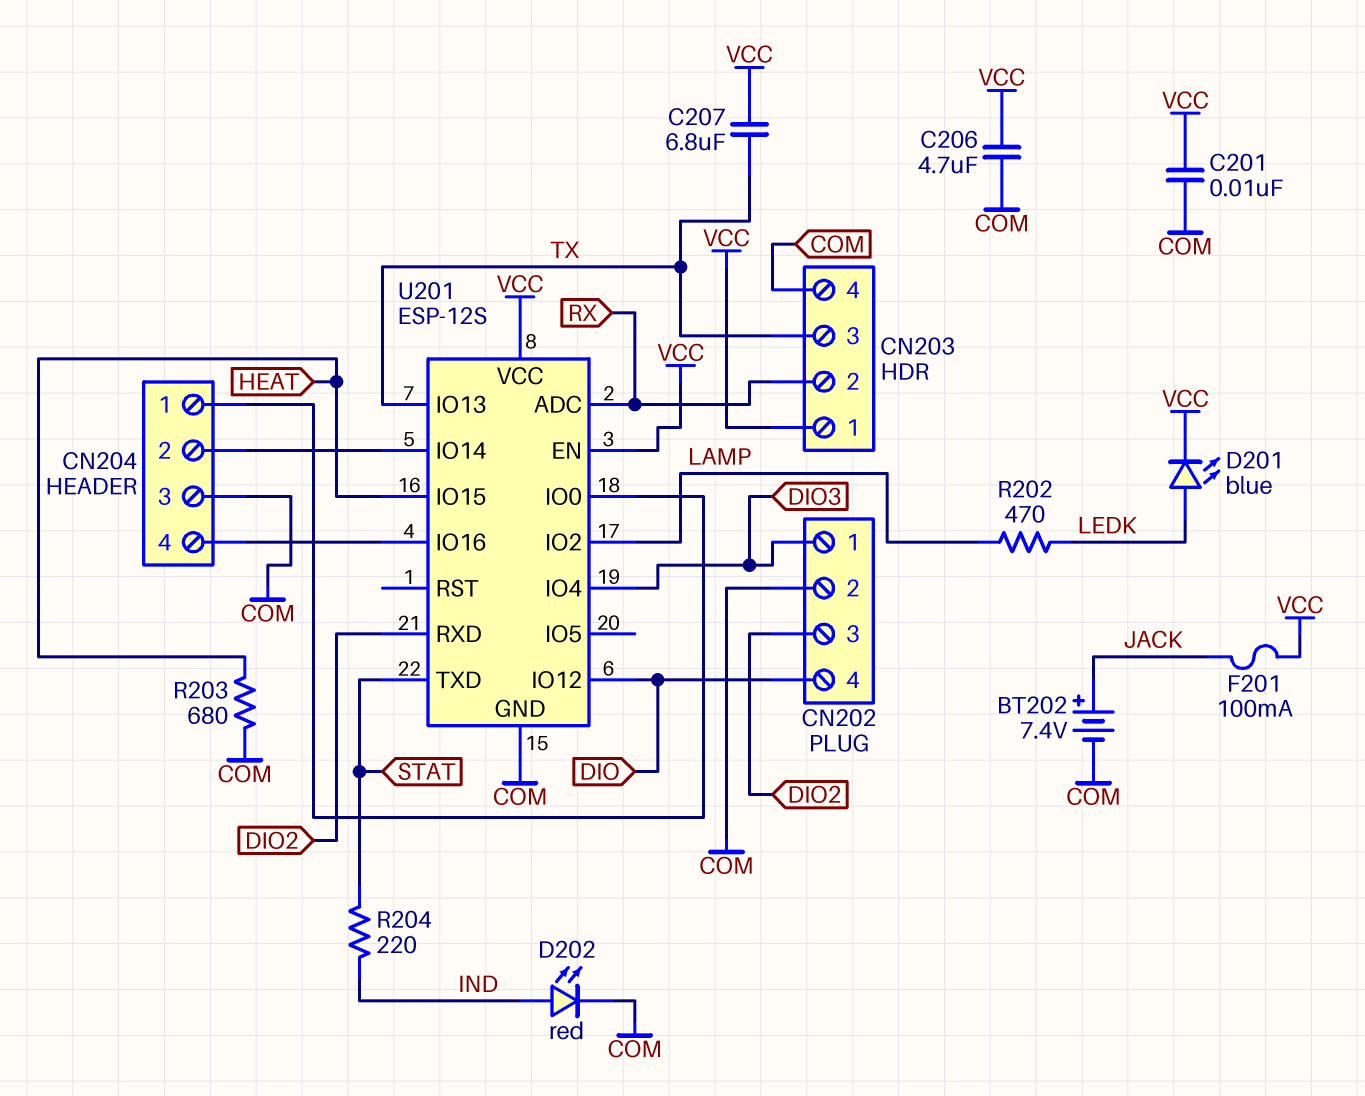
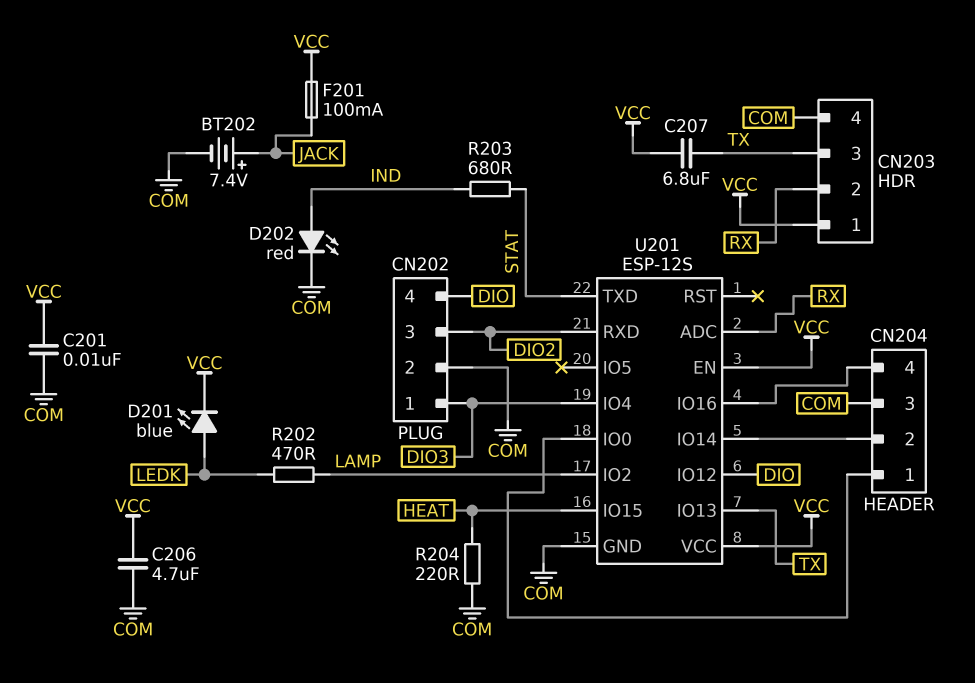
R203: 680 (COM, HEAT) -> 680 (IND, STAT)
R204: 220 (IND, STAT) -> 220 (COM, HEAT)

